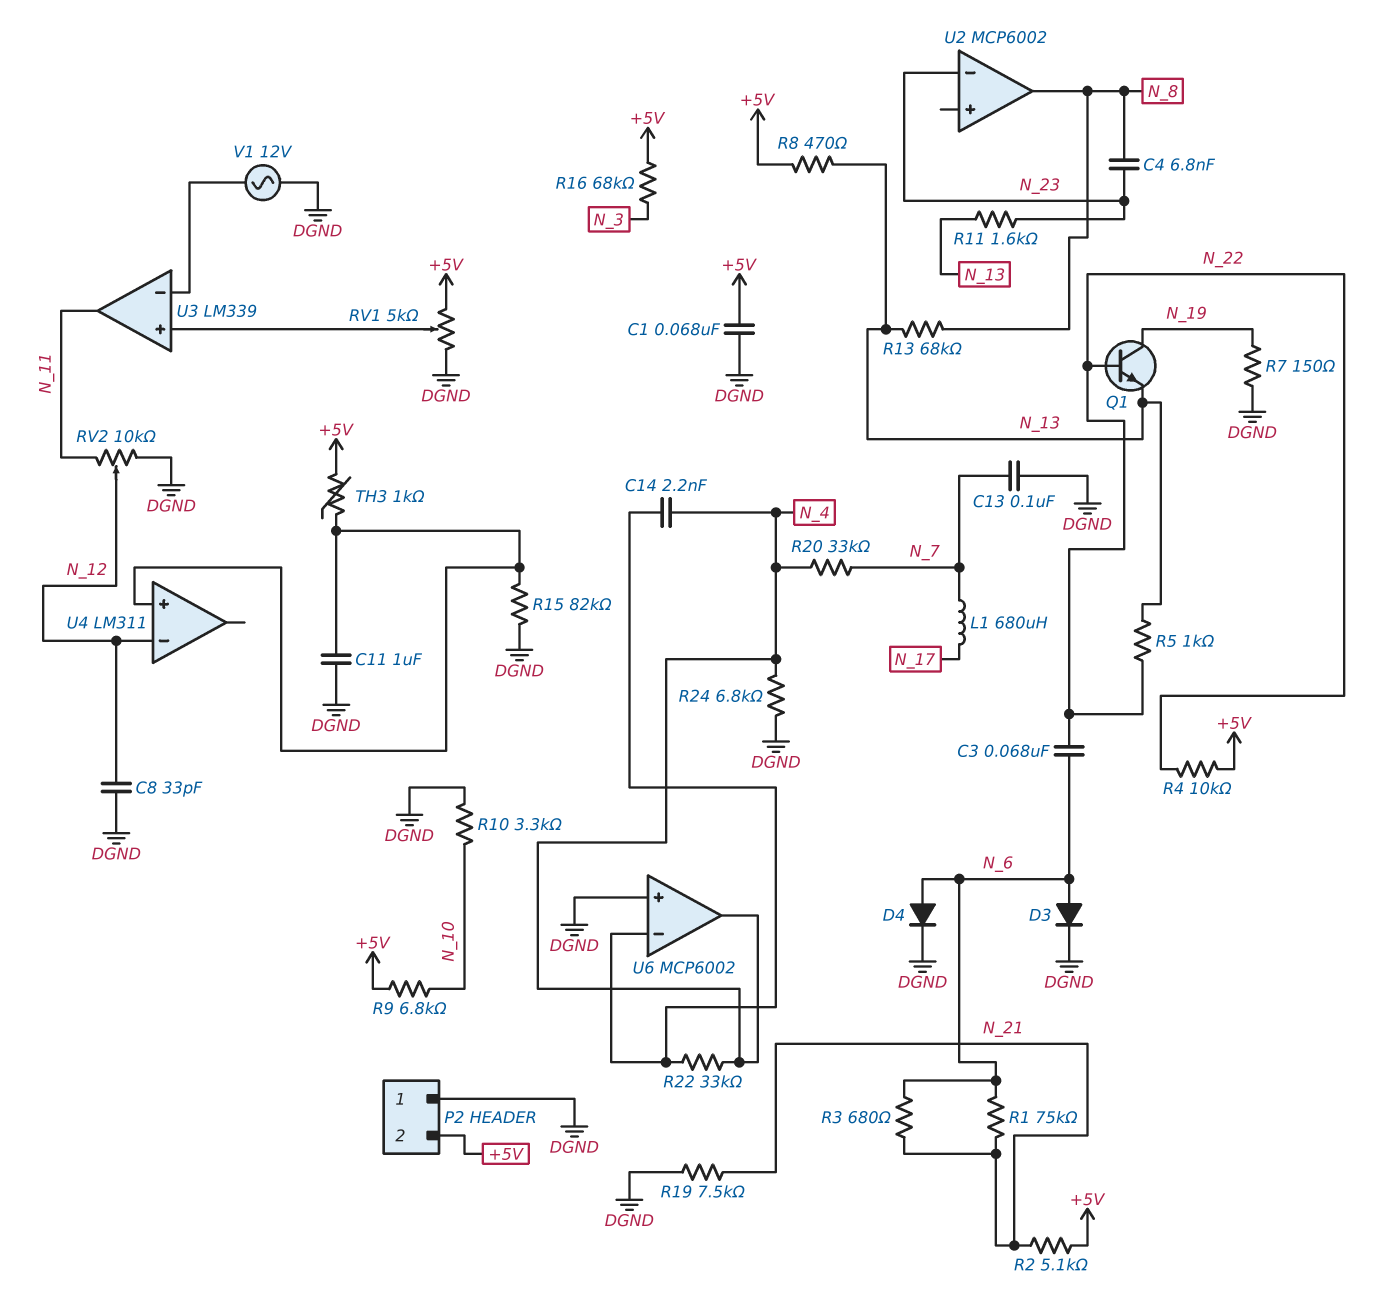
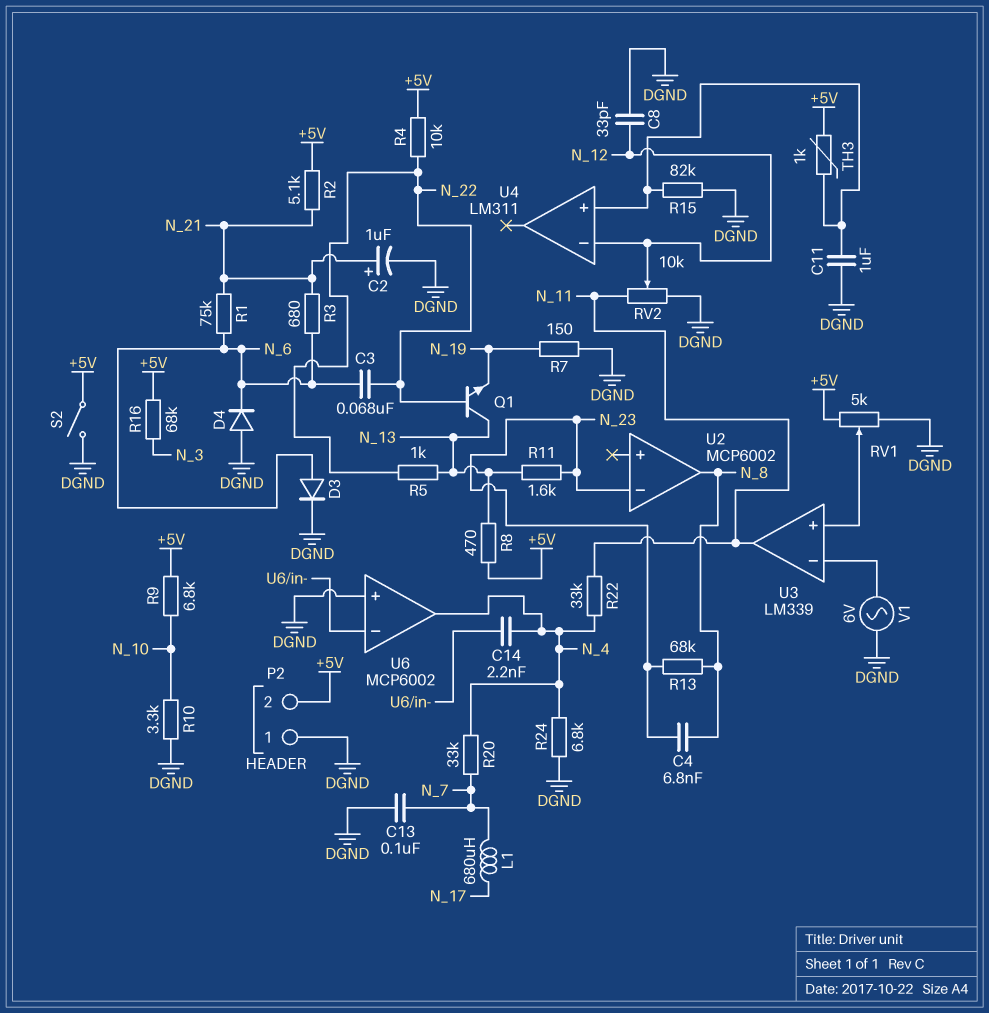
C1: 68nF (+5V, DGND) -> none
C2: none -> 1uF (plus N_21, minus DGND)
D4: diode (A N_6, K DGND) -> diode (A DGND, K N_6)
Q1: NPN (B N_22, C N_19, E N_13) -> NPN (B N_22, C N_13, E N_19)
R13: 68k (N_8, N_13) -> 68k (N_8, N_23)
R19: 7.5k (DGND, N_21) -> none
R22: 33k (N_4, U6/in-) -> 33k (N_4, N_11)
S2: none -> switch (+5V, DGND)
V1: AC 12V (DGND, U3/in-) -> AC 6V (DGND, U3/in-)

